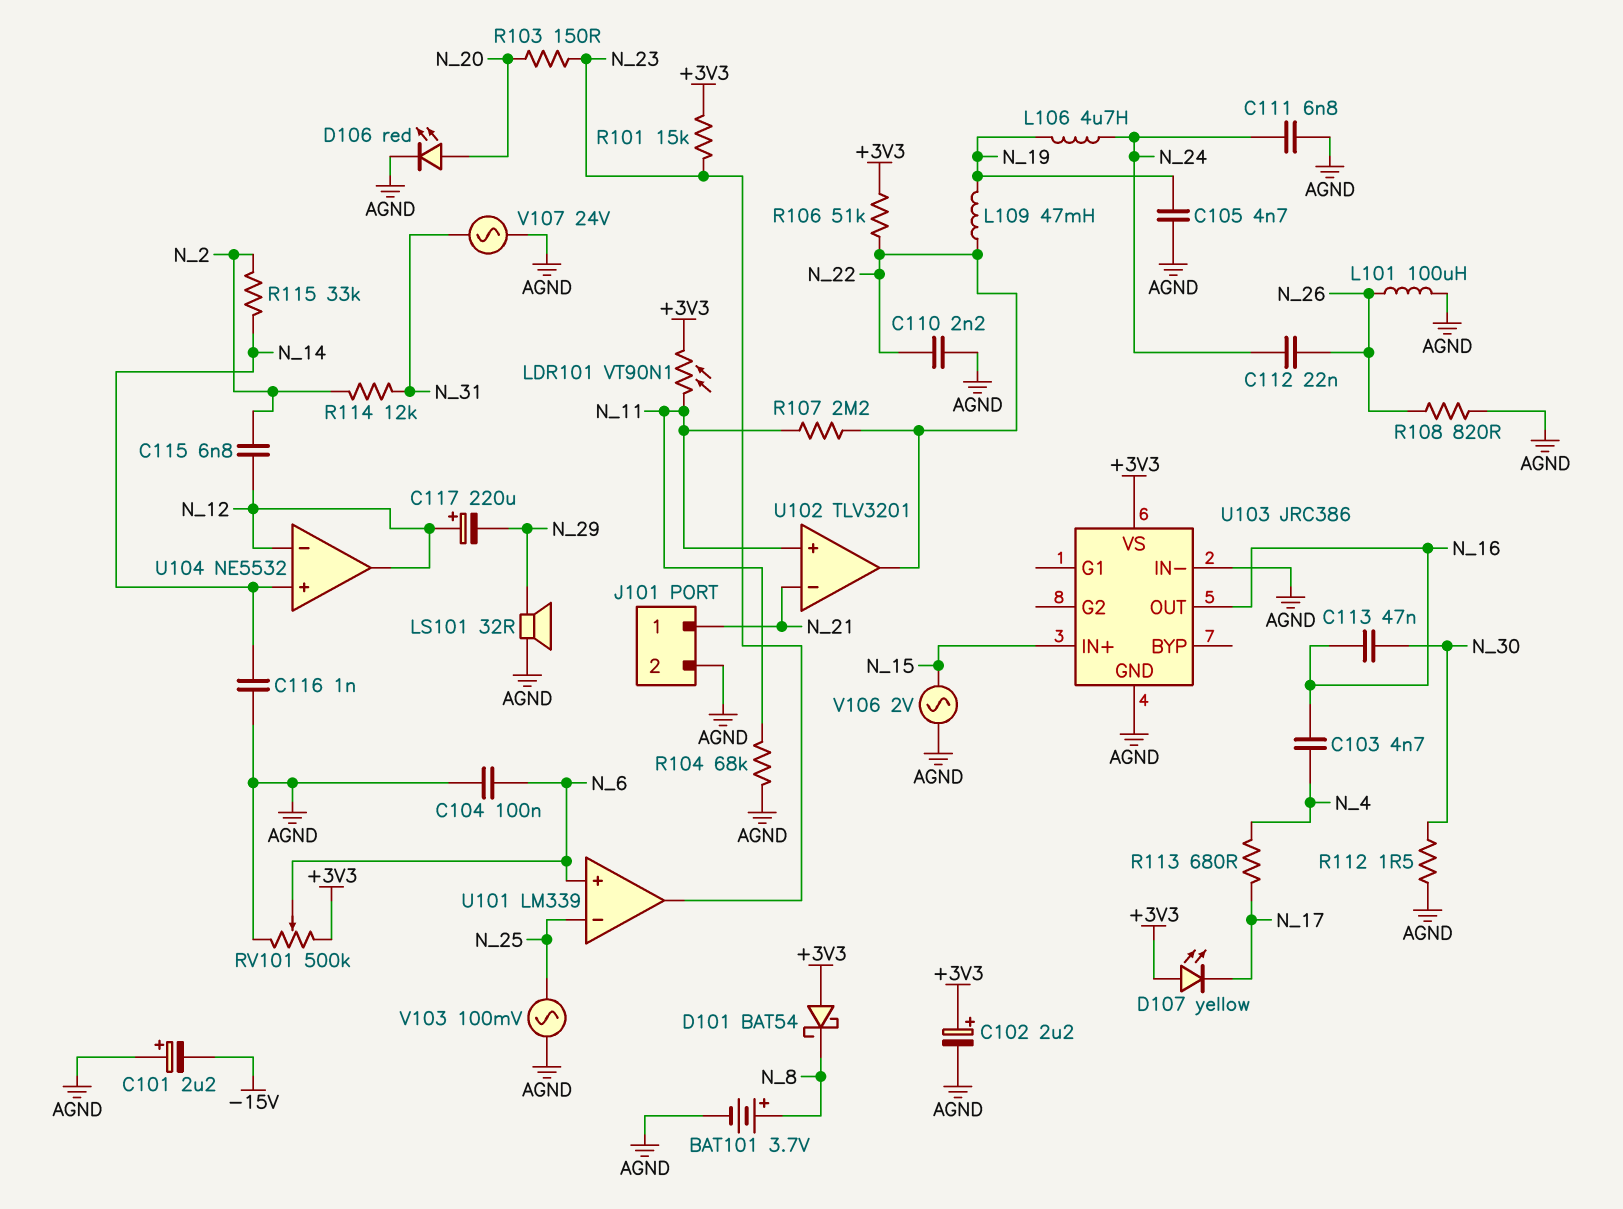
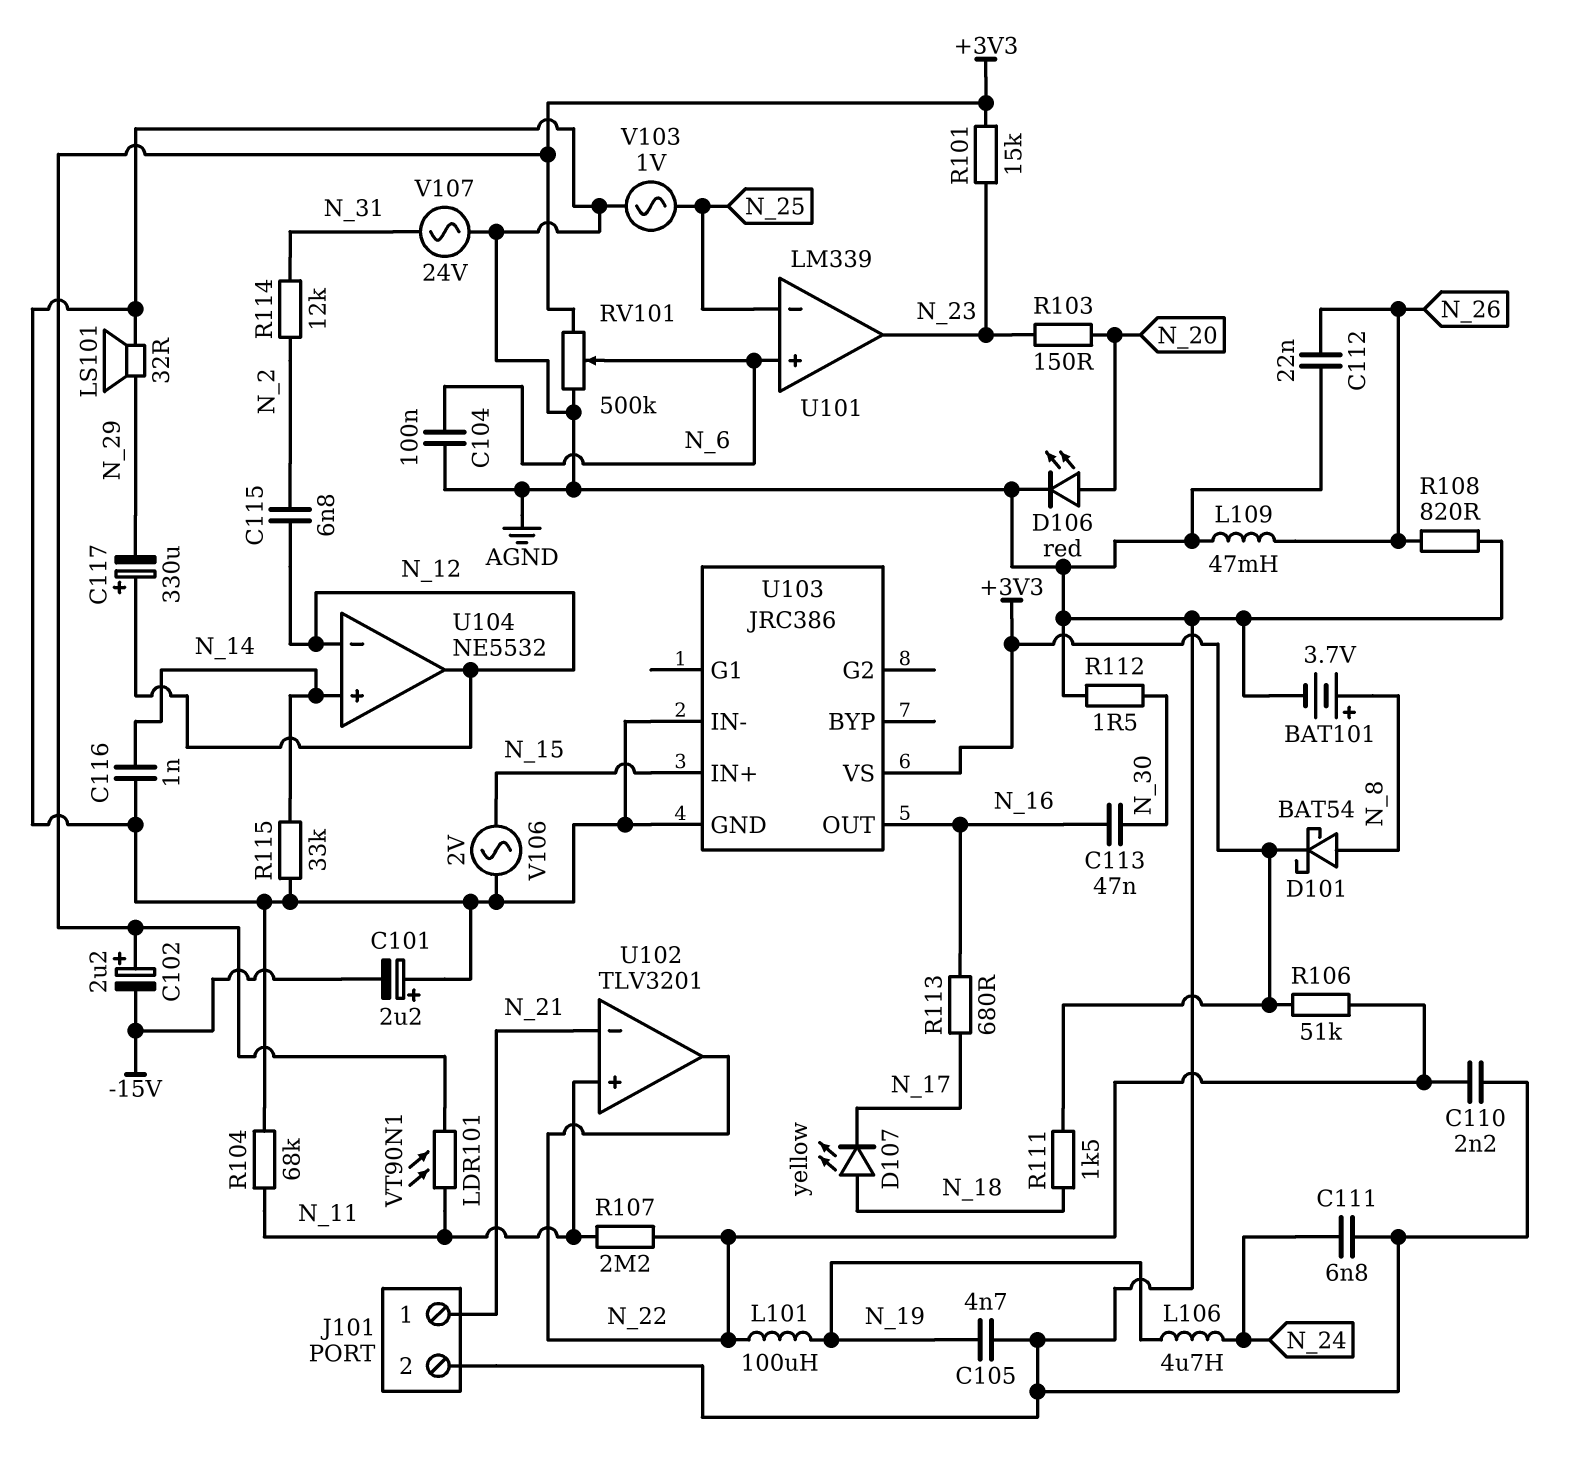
C102: 2.2uF (plus +3V3, minus AGND) -> 2.2uF (plus +3V3, minus -15V)
C103: 4.7nF (N_4, N_16) -> none
C112: 22nF (N_24, N_26) -> 22nF (AGND, N_26)
C117: 220uF (plus N_12, minus N_29) -> 330uF (plus N_12, minus N_29)
D101: schottky BAT54 (A +3V3, K N_8) -> schottky BAT54 (A N_8, K +3V3)
D107: LED yellow (A +3V3, K N_17) -> LED yellow (A N_18, K N_17)
L101: 100uH (AGND, N_26) -> 100uH (N_19, N_22)
L109: 47mH (N_19, N_22) -> 47mH (AGND, N_26)
R111: none -> 1.5k (+3V3, N_18)
R113: 680 (N_4, N_17) -> 680 (N_16, N_17)
R115: 33k (N_2, N_14) -> 33k (AGND, N_14)
V103: AC 100mV (AGND, N_25) -> AC 1V (AGND, N_25)

